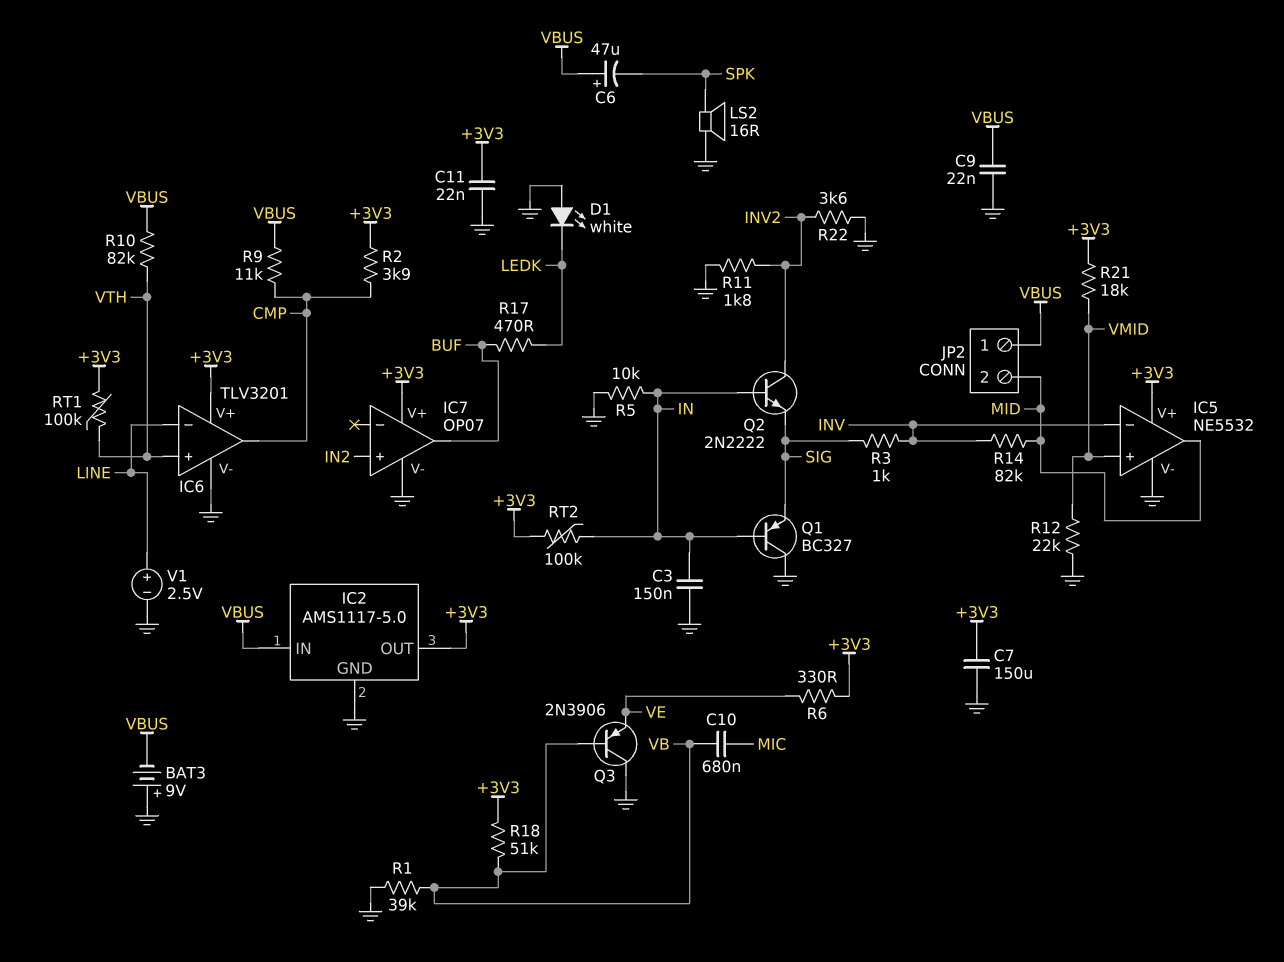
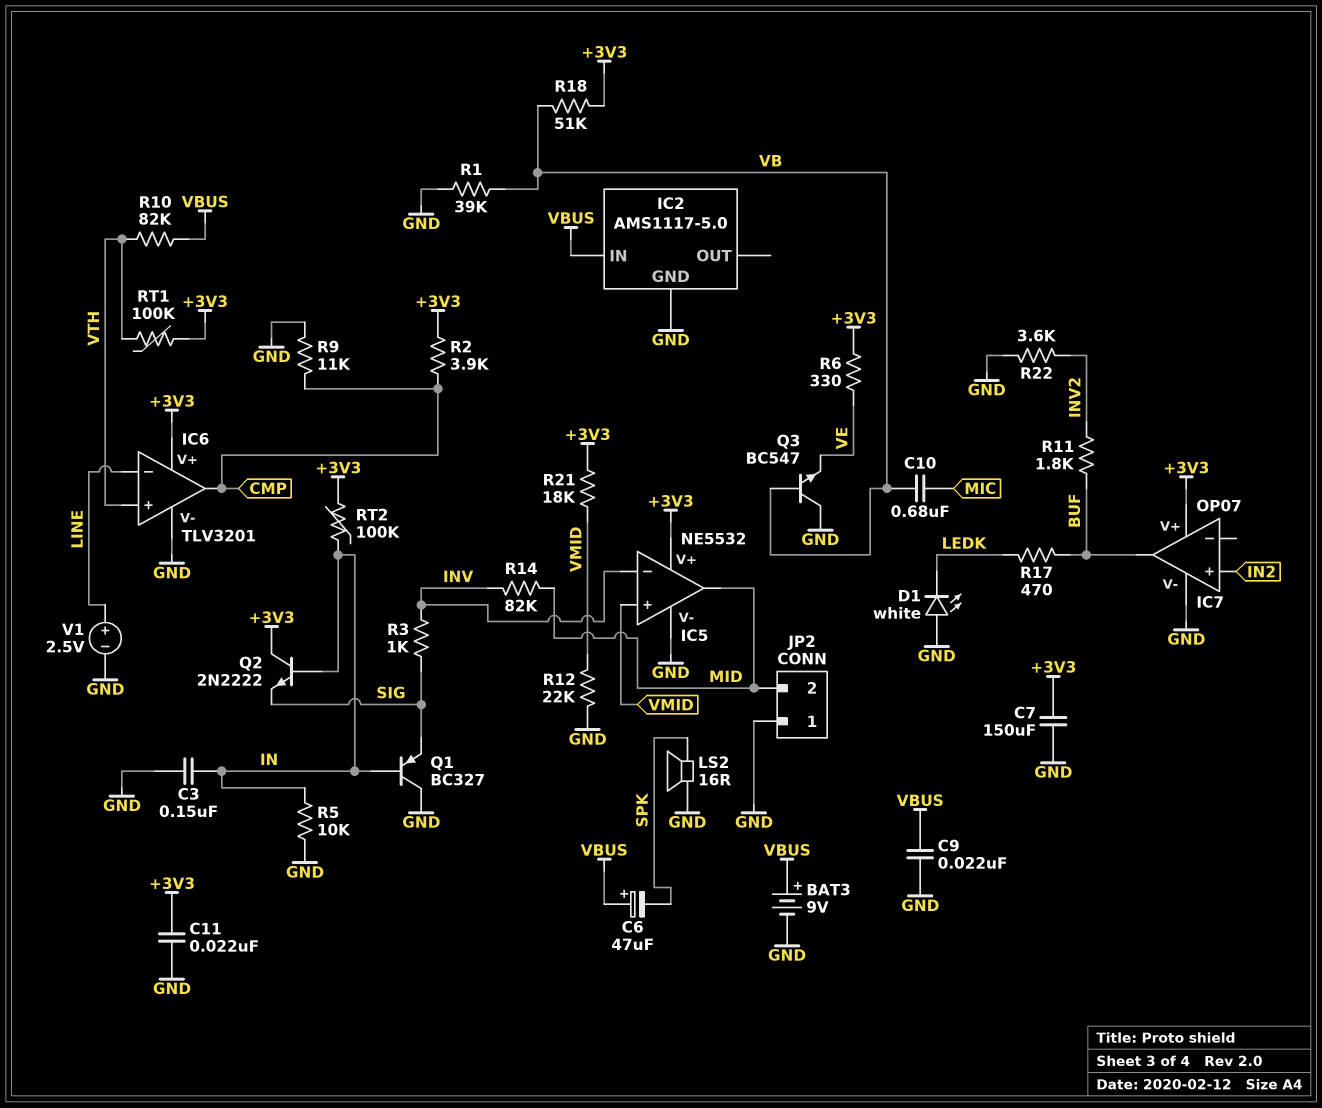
BAT3: 9V (plus GND, minus VBUS) -> 9V (plus VBUS, minus GND)
IC2 pin OUT: +3V3 -> none
JP2 pin 1: VBUS -> GND
Q2: NPN 2N2222 (B IN, C INV2, E SIG) -> NPN 2N2222 (B IN, C +3V3, E SIG)
Q3: PNP 2N3906 (B VB, C GND, E VE) -> NPN BC547 (B VB, C GND, E VE)
R9: 11k (CMP, VBUS) -> 11k (CMP, GND)
R11: 1.8k (GND, INV2) -> 1.8k (BUF, INV2)

